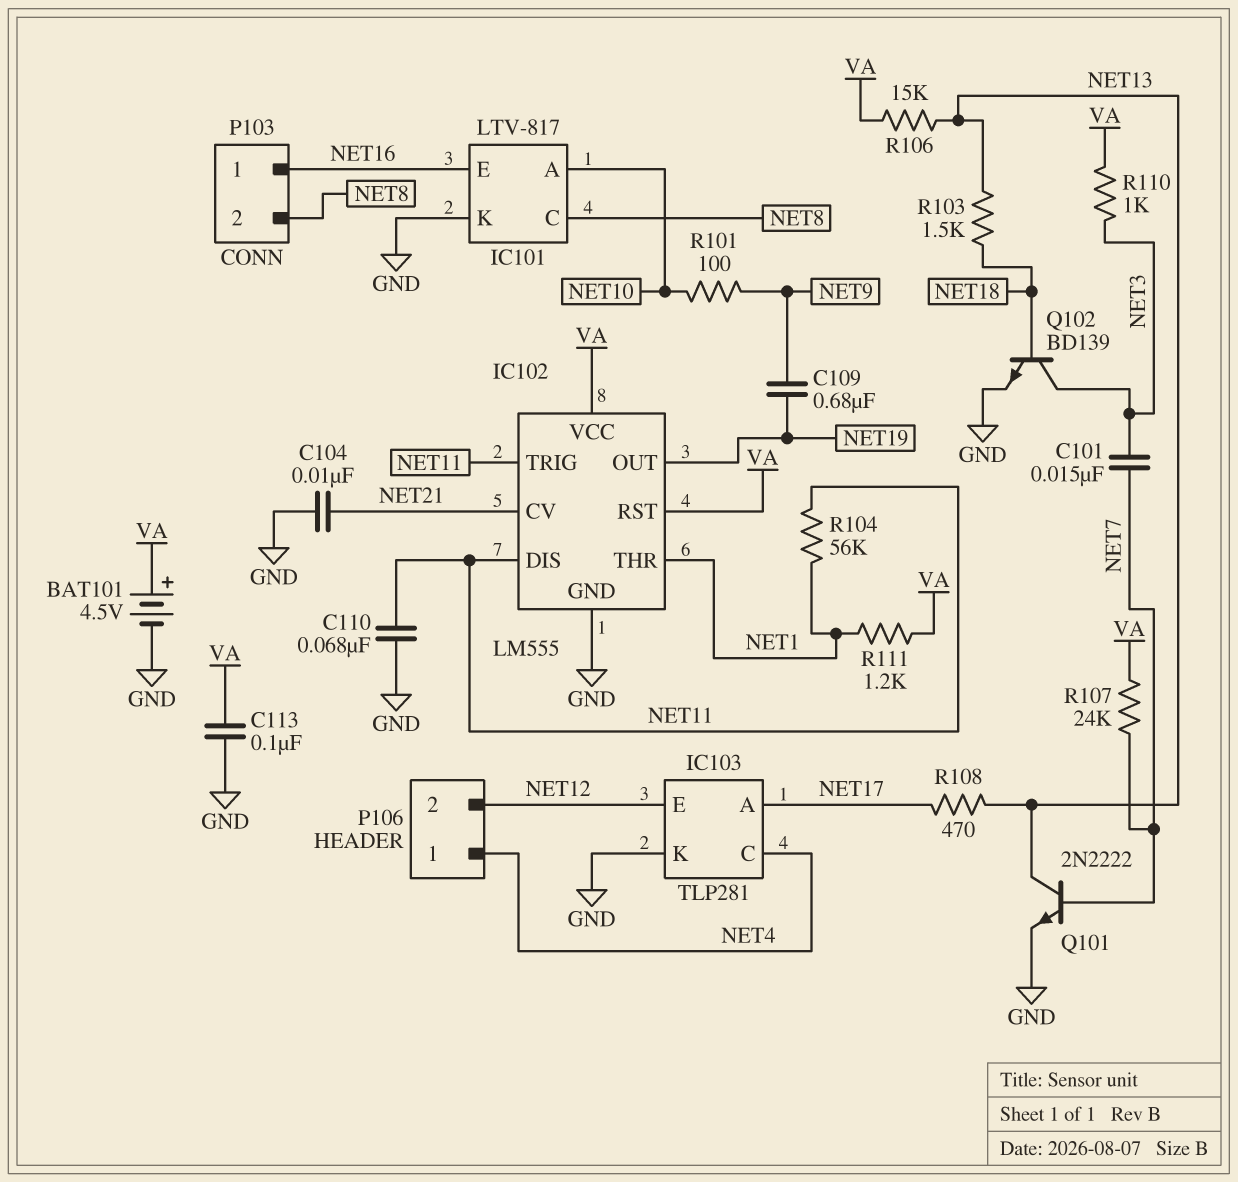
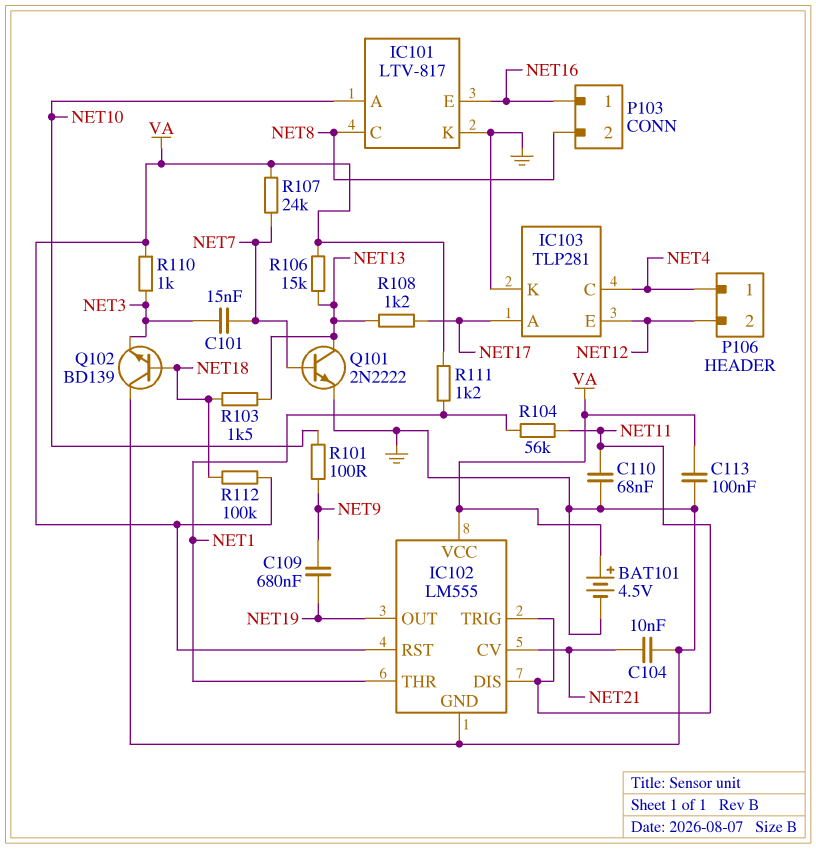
Q102: NPN BD139 (B NET18, C NET3, E GND) -> NPN BD139 (B NET18, C GND, E NET3)
R108: 470 (NET13, NET17) -> 1.2k (NET13, NET17)
R112: none -> 100k (NET18, VA)

